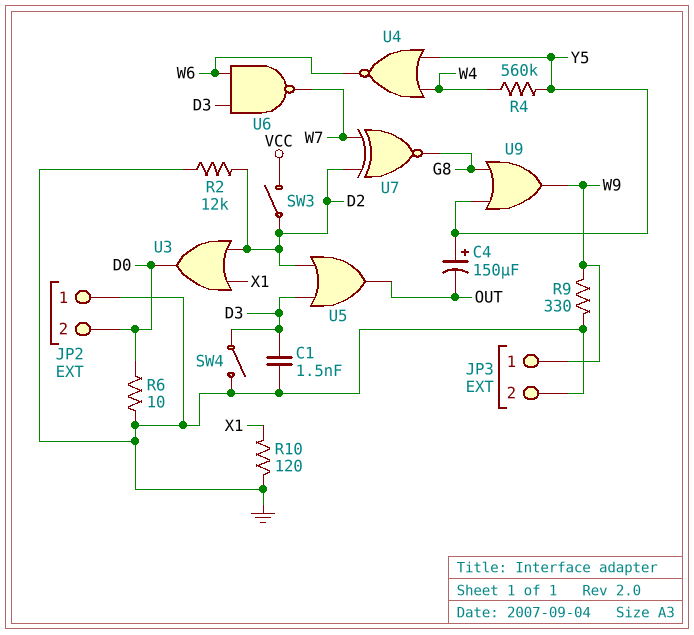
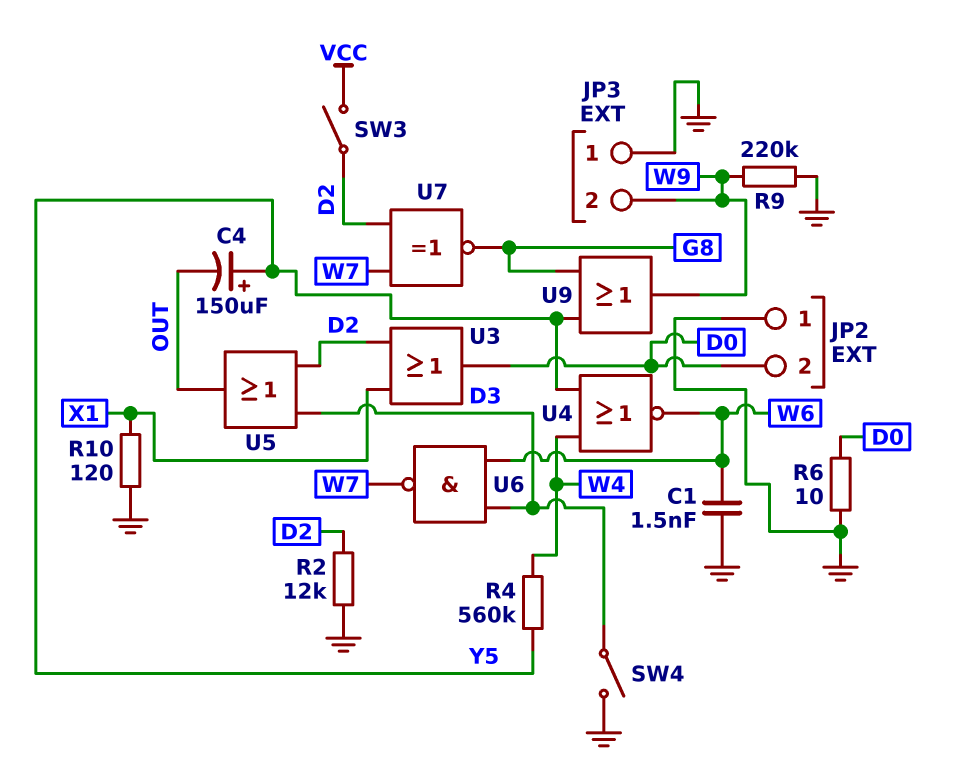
C1: 1.5nF (D3, GND) -> 1.5nF (GND, W6)
JP3 pin 1: W9 -> GND
JP3 pin 2: GND -> W9
R9: 330 (GND, W9) -> 220k (GND, W9)

